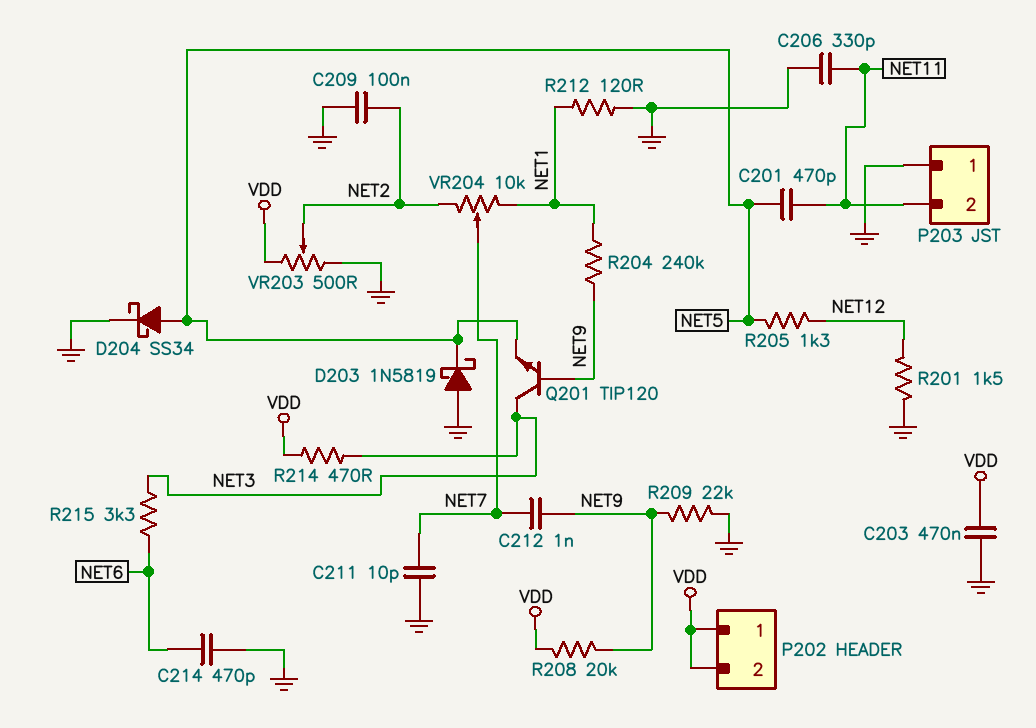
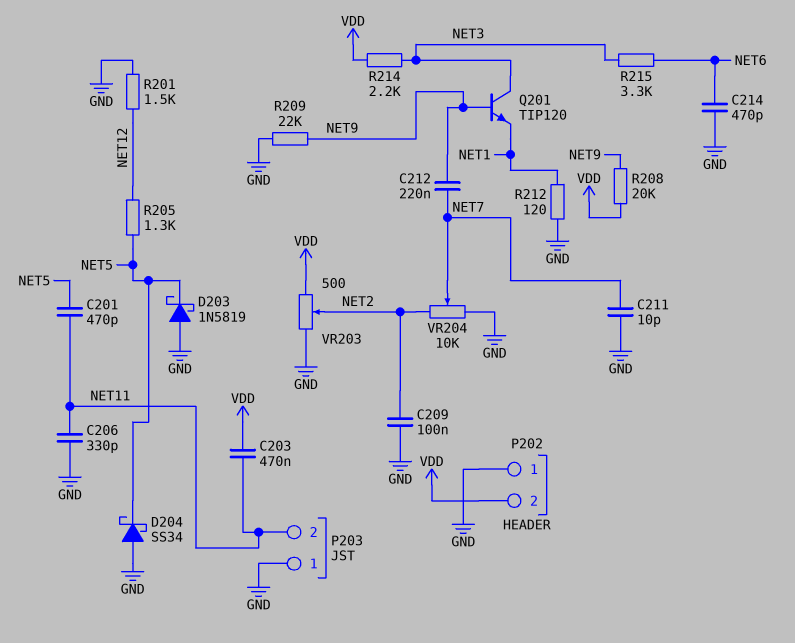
C203: 470nF (GND, VDD) -> 470nF (NET11, VDD)
C212: 1nF (NET7, NET9) -> 220nF (NET7, NET9)
D204: schottky SS34 (A NET5, K GND) -> schottky SS34 (A GND, K NET5)
P202 pin 1: VDD -> GND
Q201: NPN TIP120 (B NET9, C NET3, E NET5) -> NPN TIP120 (B NET9, C NET3, E NET1)
R204: 240k (NET1, NET9) -> none
R214: 470 (NET3, VDD) -> 2.2k (NET3, VDD)
VR204: 10k (NET1, NET2, wiper NET7) -> 10k (GND, NET2, wiper NET7)

